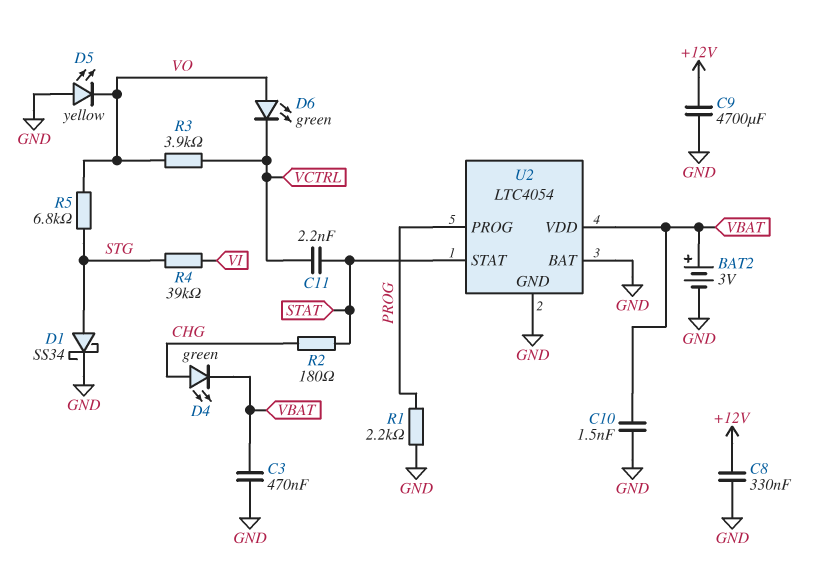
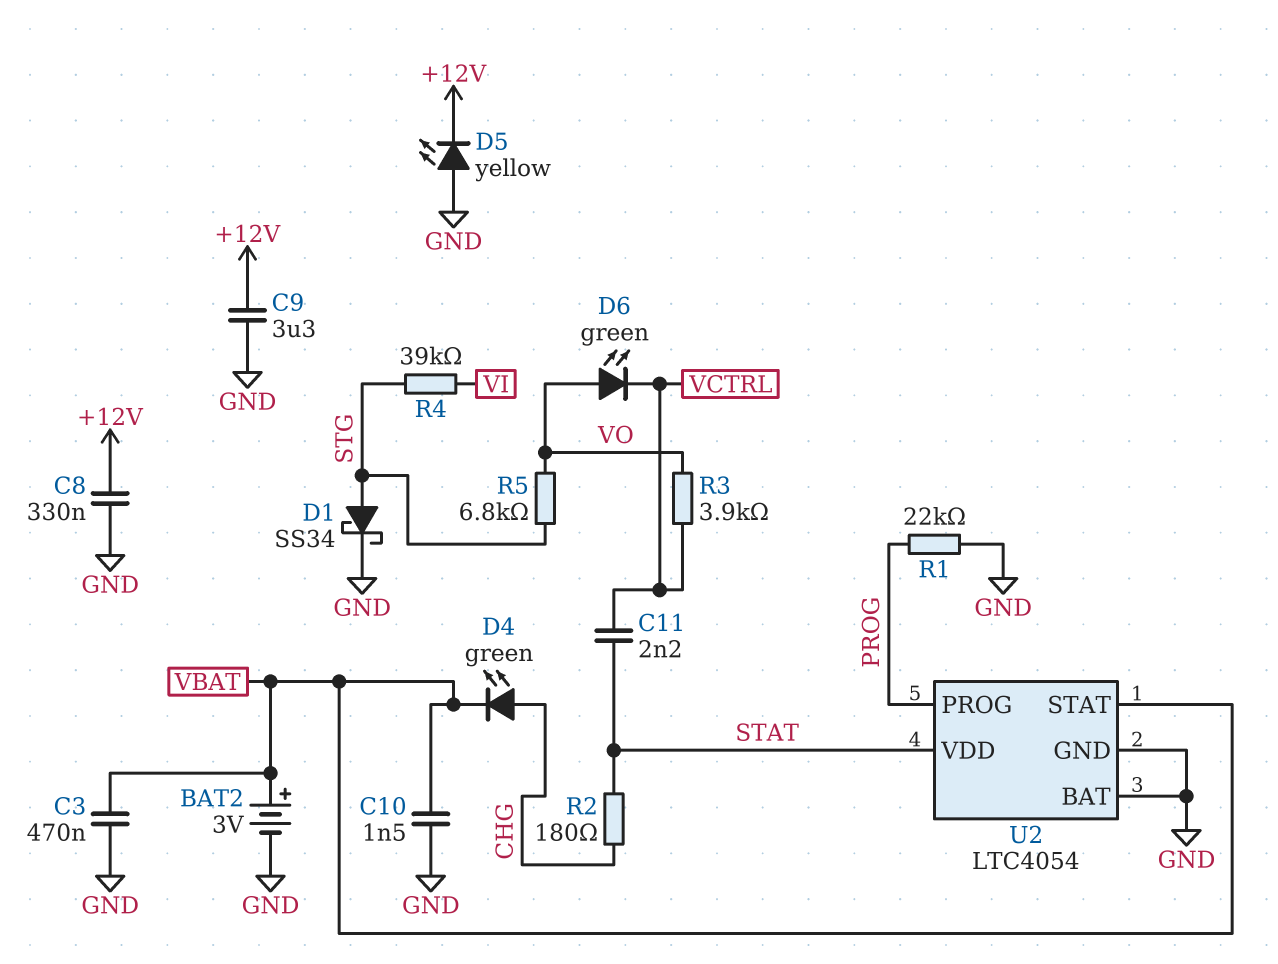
C9: 4700uF (+12V, GND) -> 3.3uF (+12V, GND)
D5: LED yellow (A GND, K VO) -> LED yellow (A GND, K +12V)
R1: 2.2k (GND, PROG) -> 22k (GND, PROG)
U2 pin STAT: STAT -> VBAT
U2 pin VDD: VBAT -> STAT

